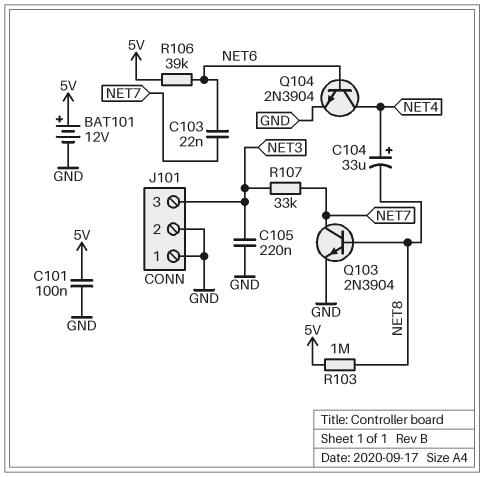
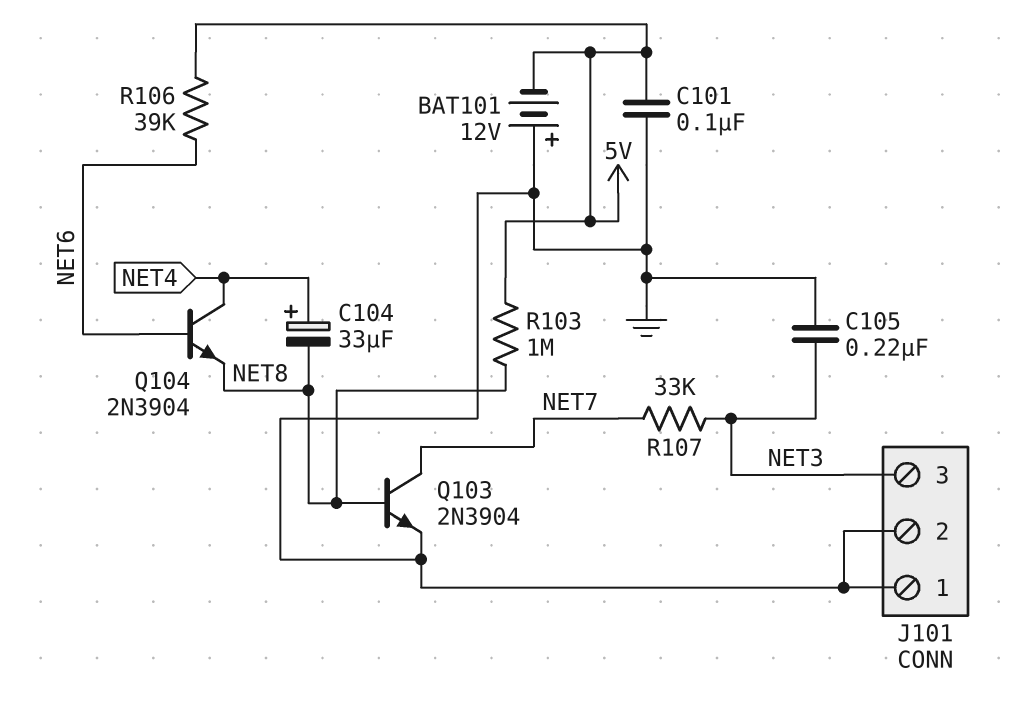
BAT101: 12V (plus 5V, minus GND) -> 12V (plus GND, minus 5V)
C103: 22nF (NET6, NET7) -> none
Q104: NPN 2N3904 (B NET6, C NET4, E GND) -> NPN 2N3904 (B NET6, C NET4, E NET8)

